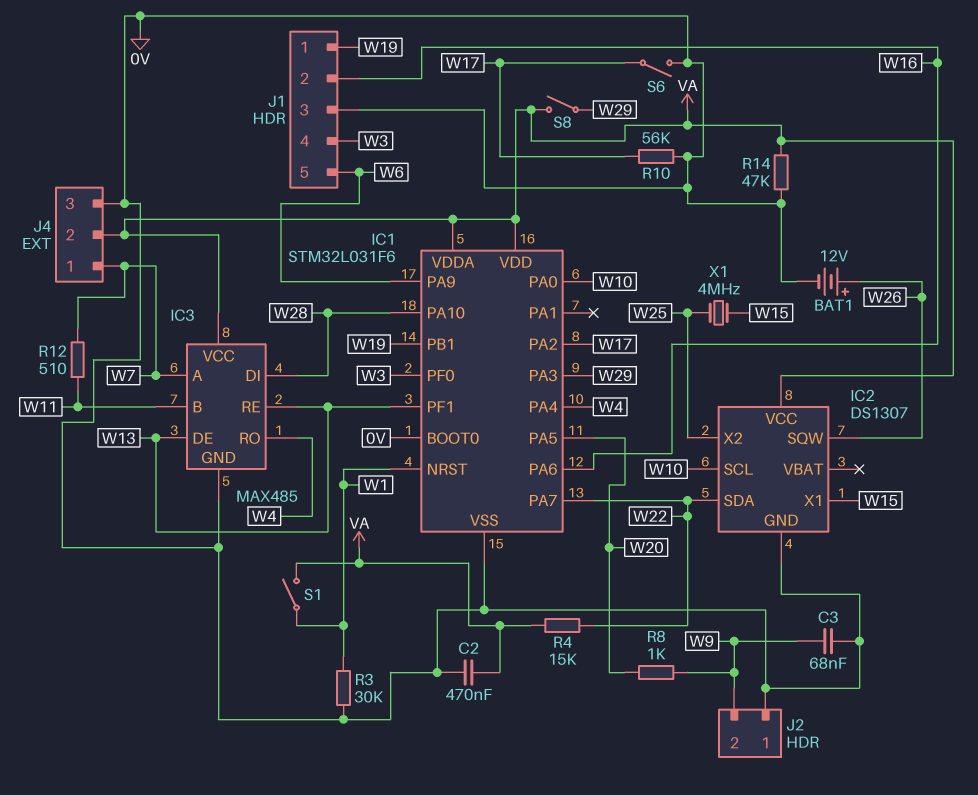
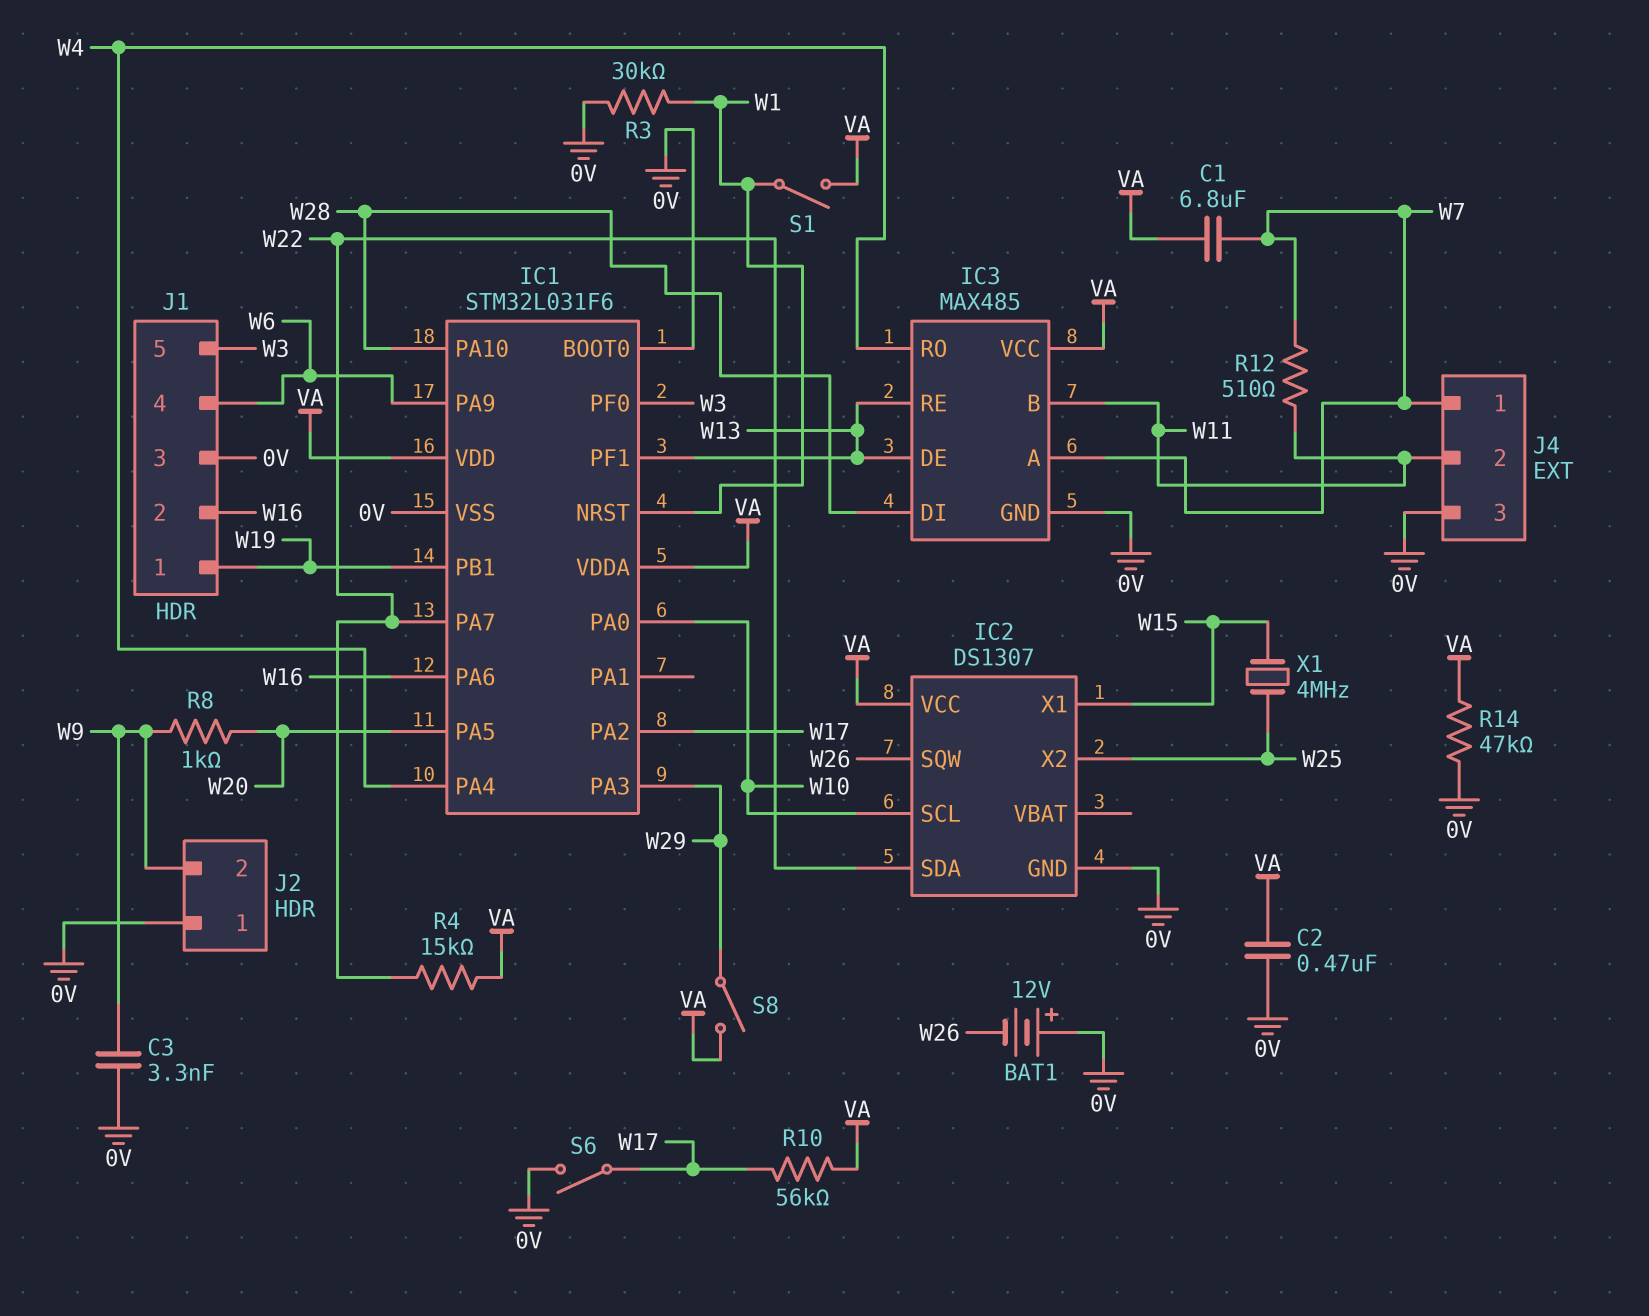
BAT1: 12V (plus W26, minus 0V) -> 12V (plus 0V, minus W26)
C1: none -> 6.8uF (VA, W7)
C3: 68nF (0V, W9) -> 3.3nF (0V, W9)
J1 pin 4: W3 -> W6
J1 pin 5: W6 -> W3
J4 pin 2: VA -> W11
R10: 56k (0V, W17) -> 56k (VA, W17)

